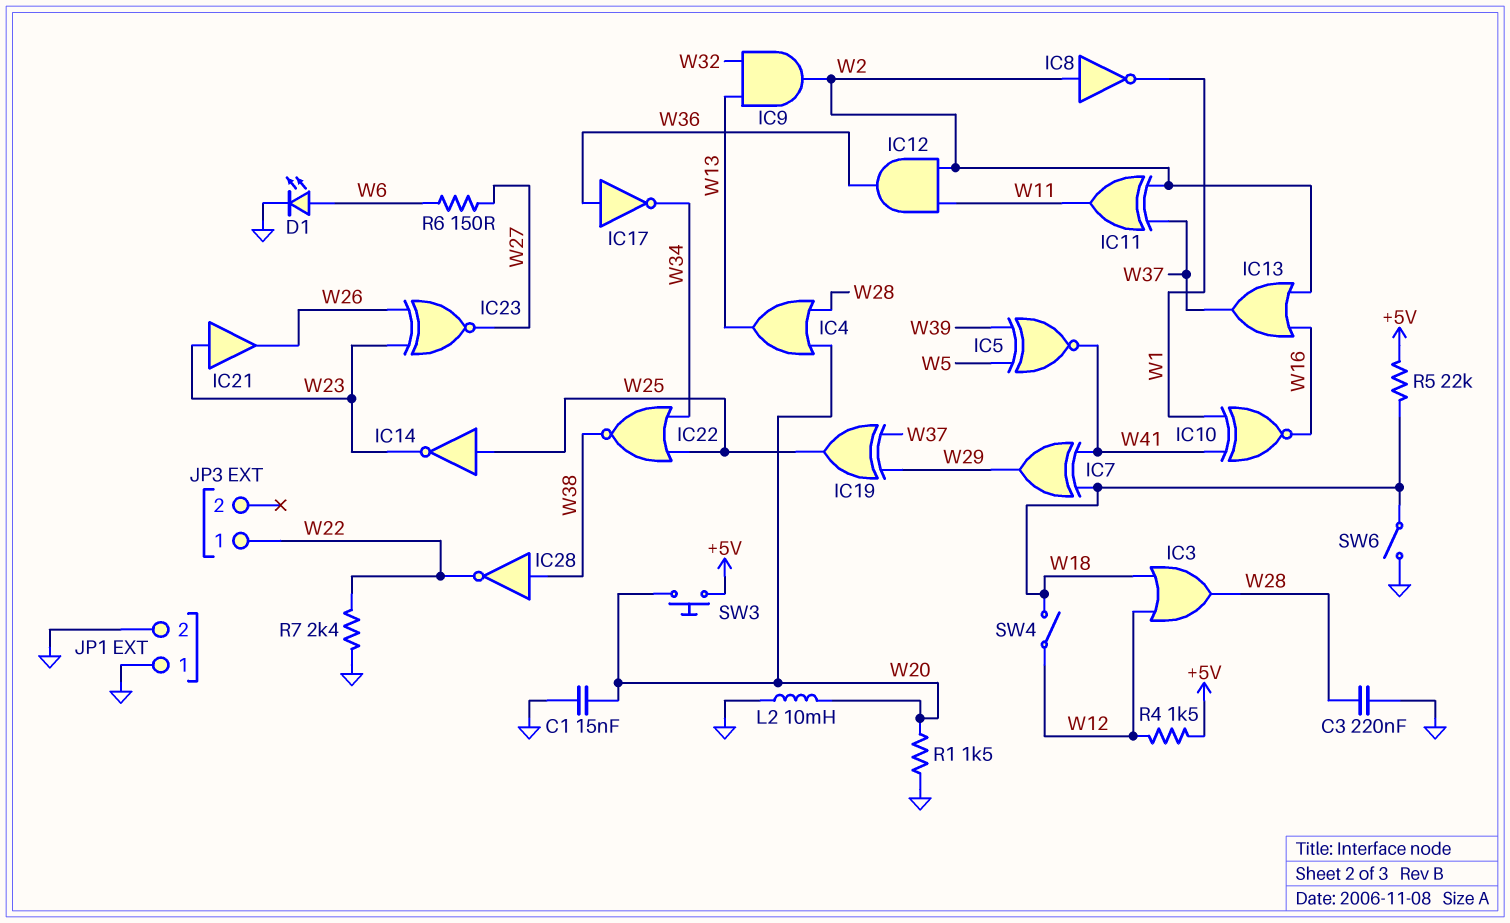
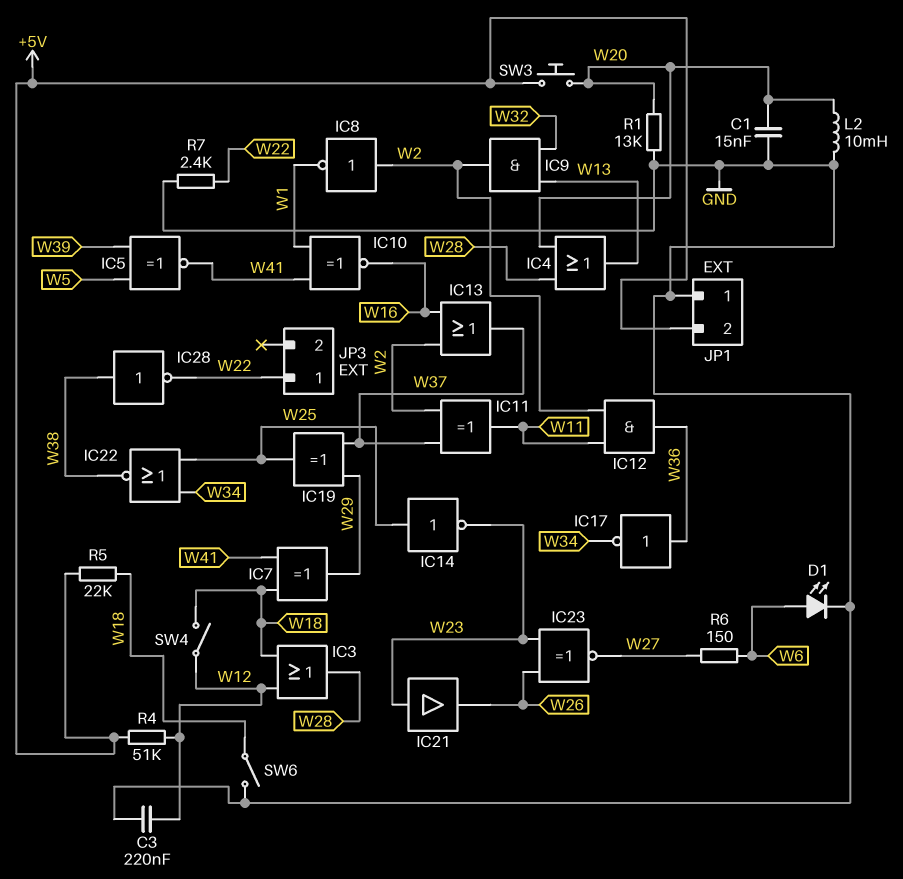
C3: 220nF (GND, W28) -> 220nF (GND, W12)
JP1 pin 2: GND -> +5V
R1: 1.5k (GND, W20) -> 13k (GND, W20)
R4: 1.5k (+5V, W12) -> 51k (+5V, W12)

